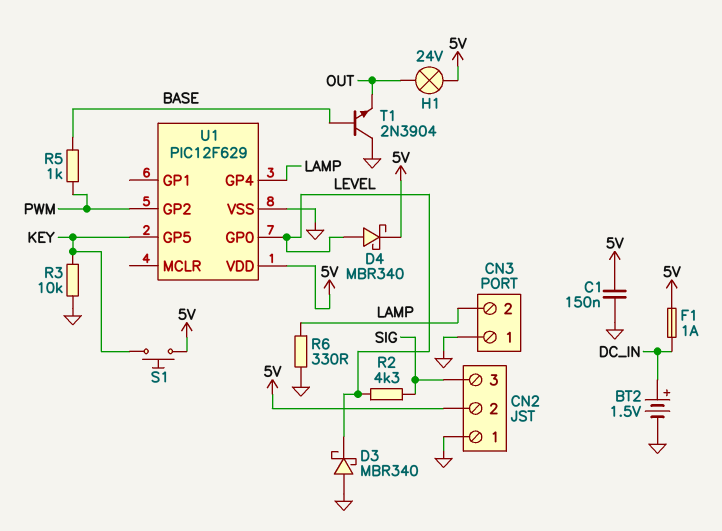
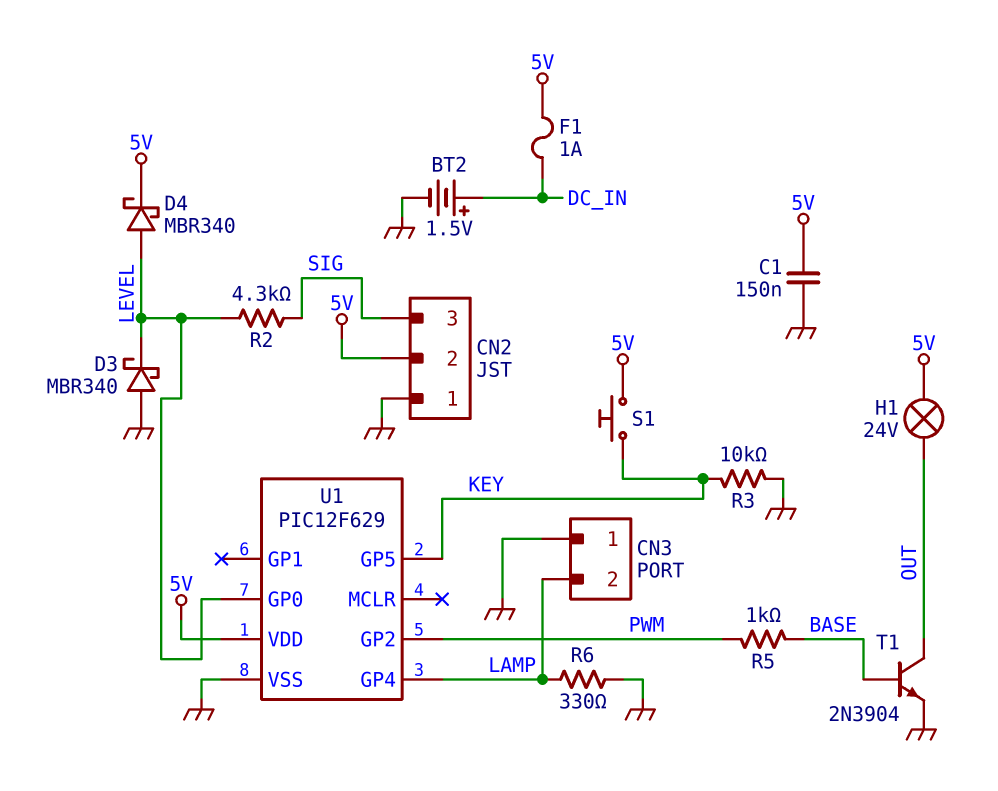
T1: NPN 2N3904 (B BASE, C GND, E OUT) -> NPN 2N3904 (B BASE, C OUT, E GND)

